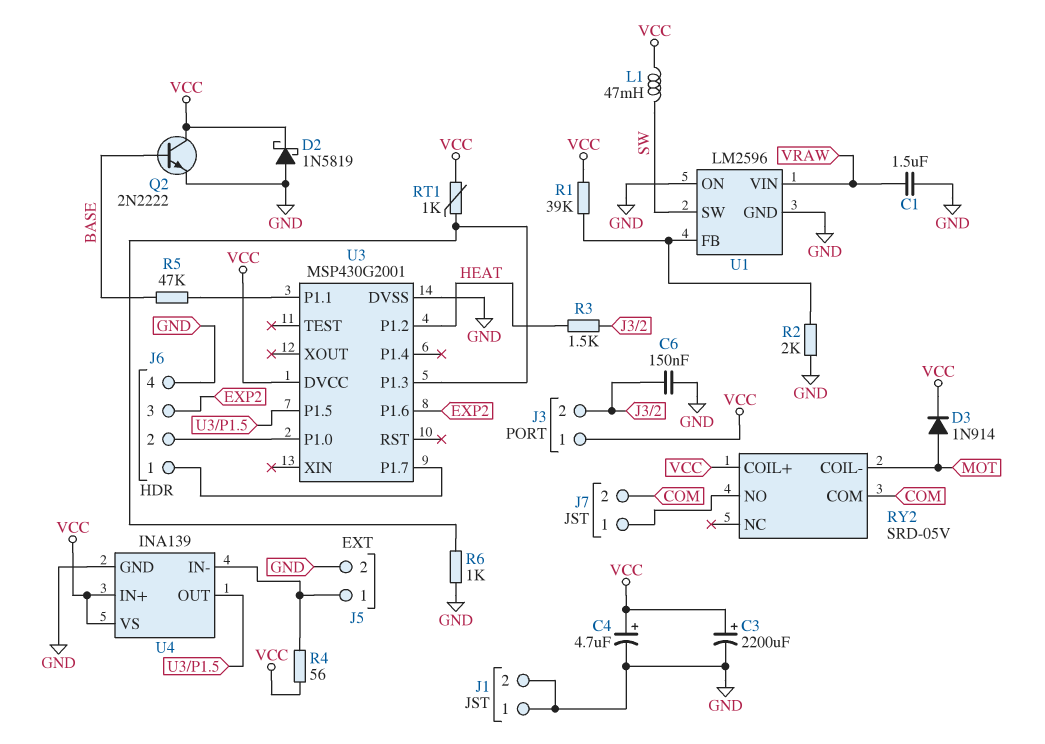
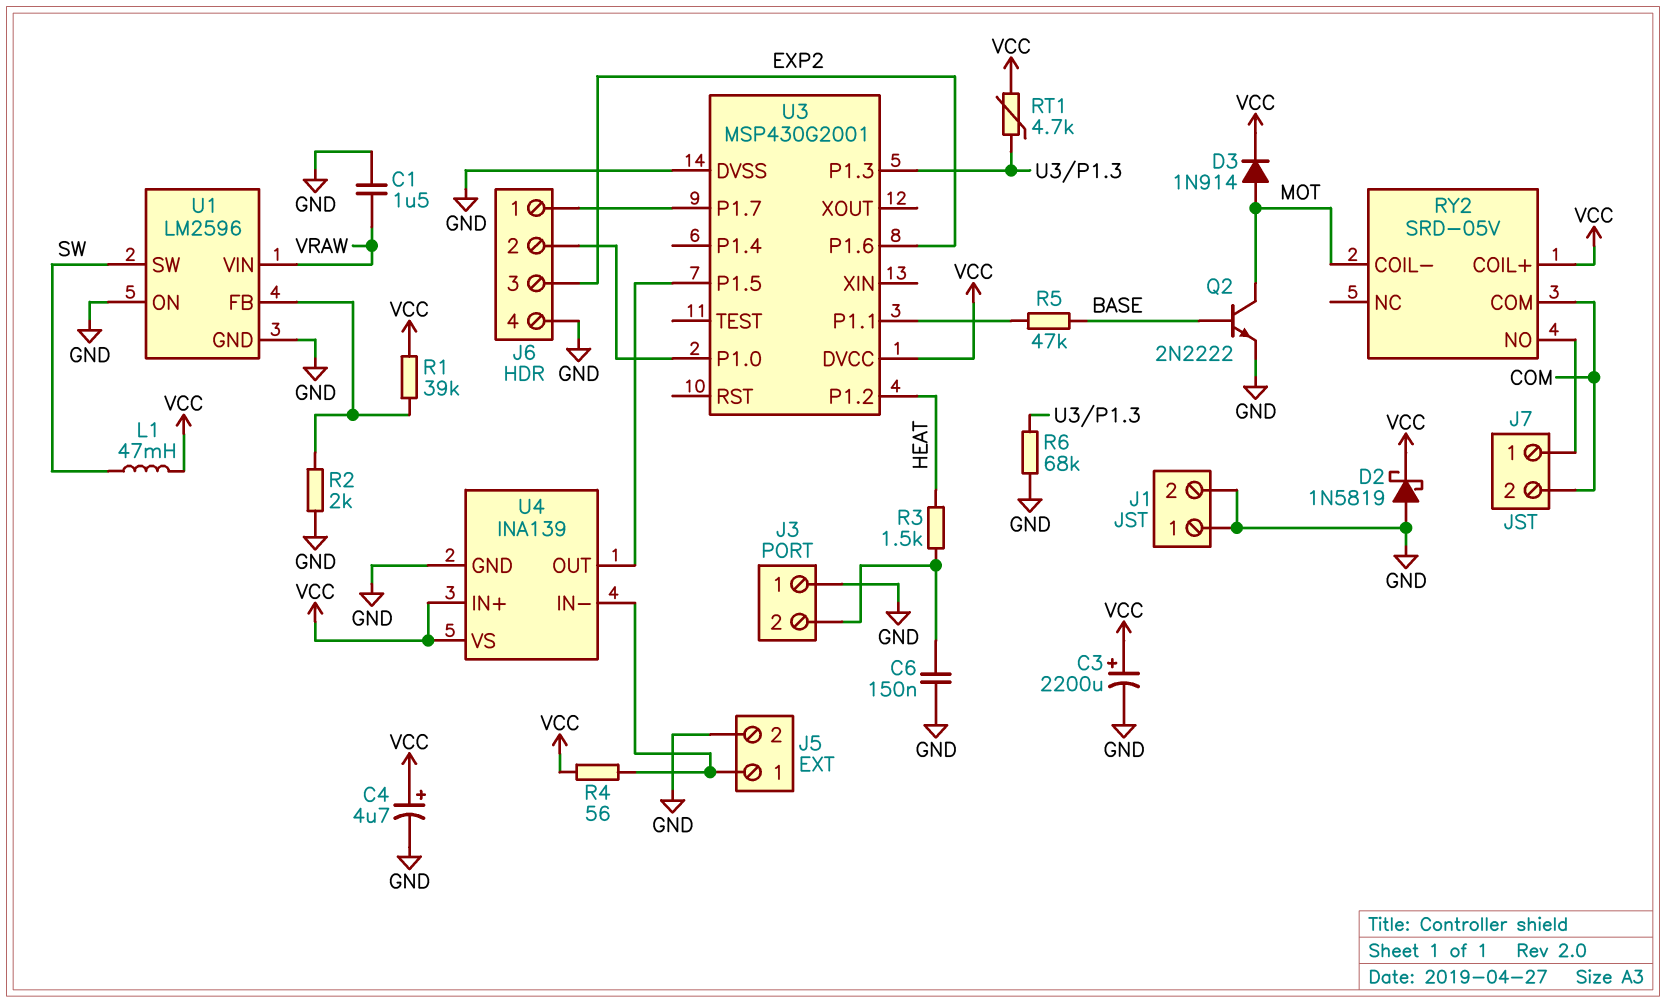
J3 pin 1: VCC -> GND
Q2: NPN 2N2222 (B BASE, C VCC, E GND) -> NPN 2N2222 (B BASE, C MOT, E GND)
R6: 1k (GND, U3/P1.3) -> 68k (GND, U3/P1.3)
RT1: 1k (U3/P1.3, VCC) -> 4.7k (U3/P1.3, VCC)

